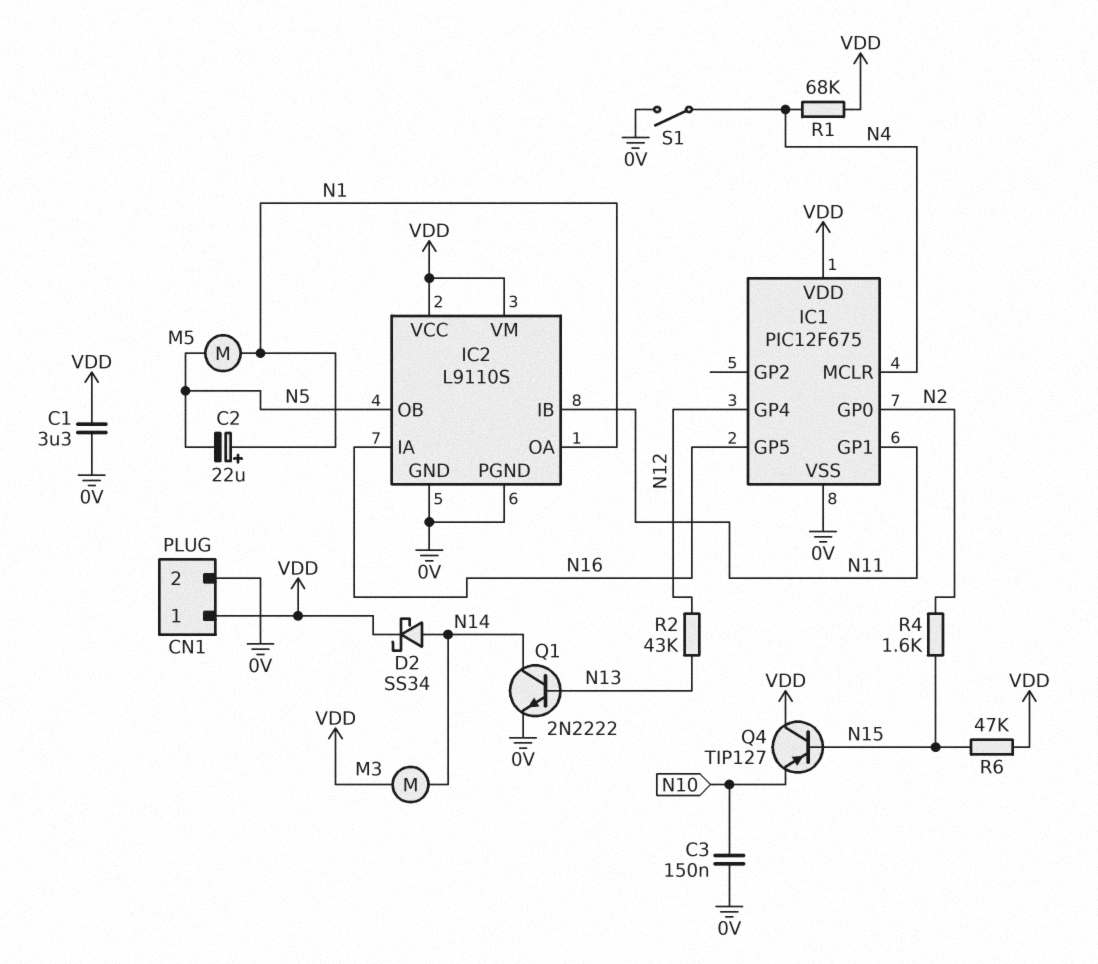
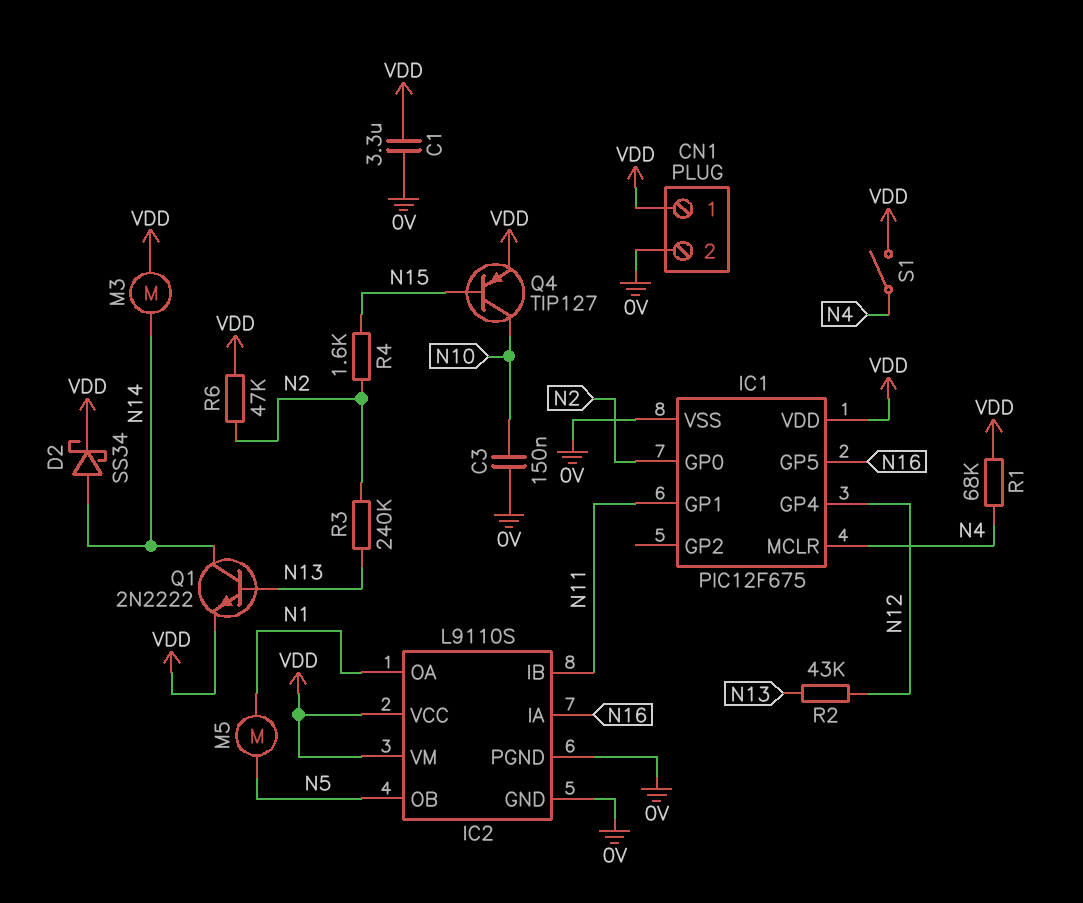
C2: 22uF (plus N1, minus N5) -> none
Q1: NPN 2N2222 (B N13, C N14, E 0V) -> NPN 2N2222 (B N13, C N14, E VDD)
Q4: PNP TIP127 (B N15, C VDD, E N10) -> PNP TIP127 (B N15, C N10, E VDD)
R3: none -> 240k (N2, N13)
R6: 47k (N15, VDD) -> 47k (N2, VDD)
S1: switch (0V, N4) -> switch (N4, VDD)

